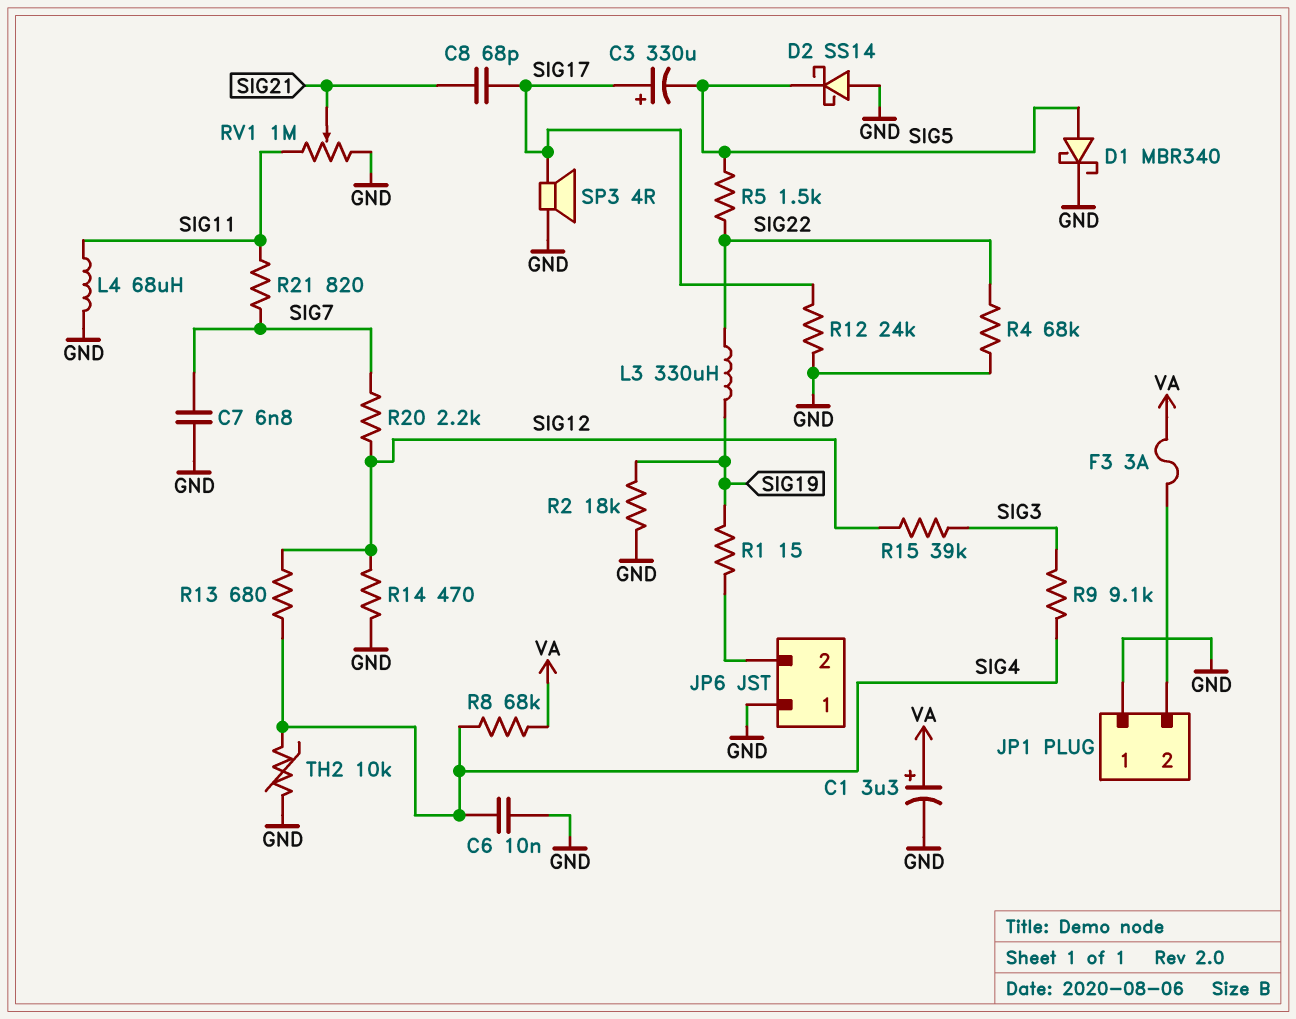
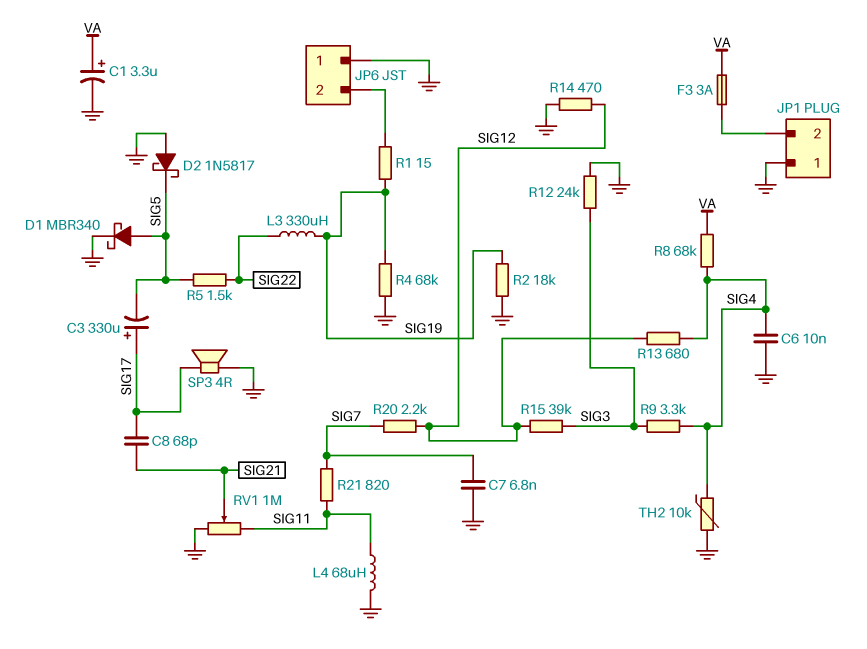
D2: schottky SS14 (A GND, K SIG5) -> schottky 1N5817 (A GND, K SIG5)
R4: 68k (GND, SIG22) -> 68k (GND, SIG19)
R9: 9.1k (SIG3, SIG4) -> 3.3k (SIG3, SIG4)
R12: 24k (GND, SIG17) -> 24k (GND, SIG3)

